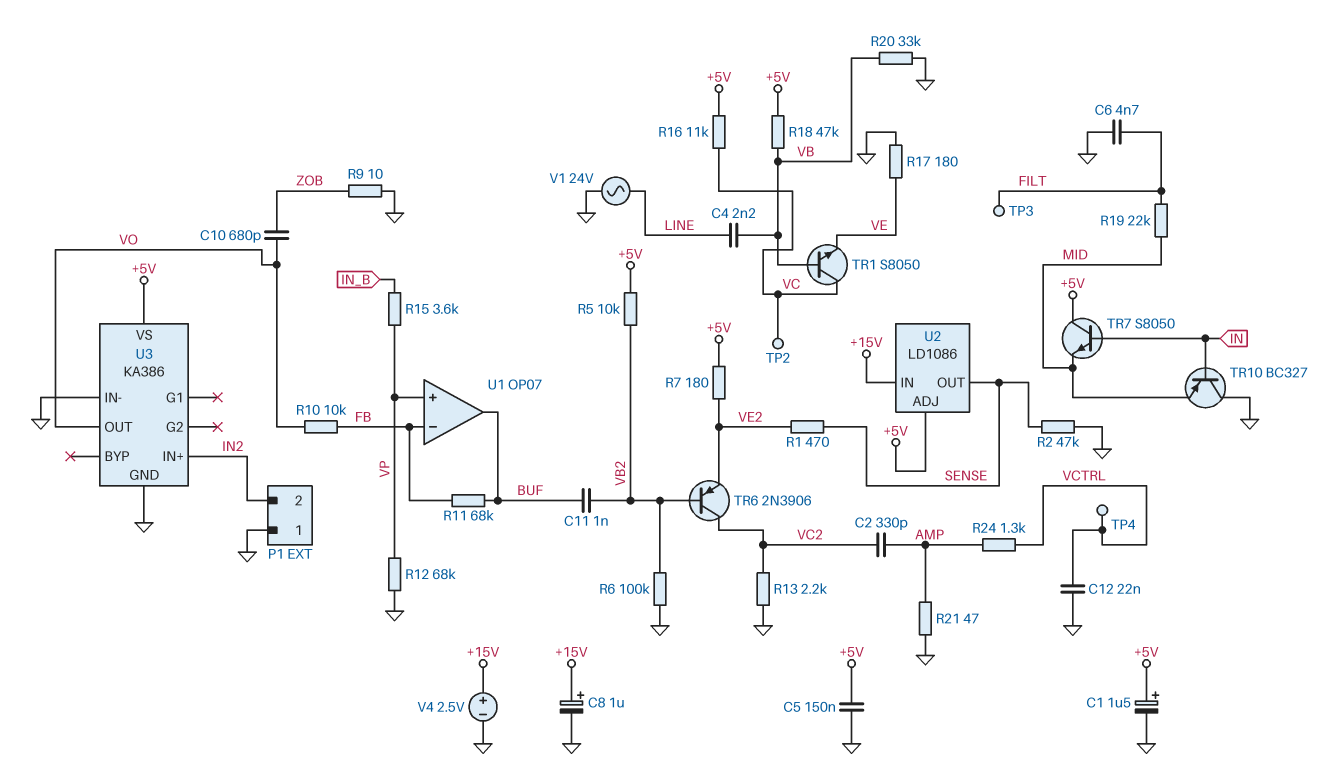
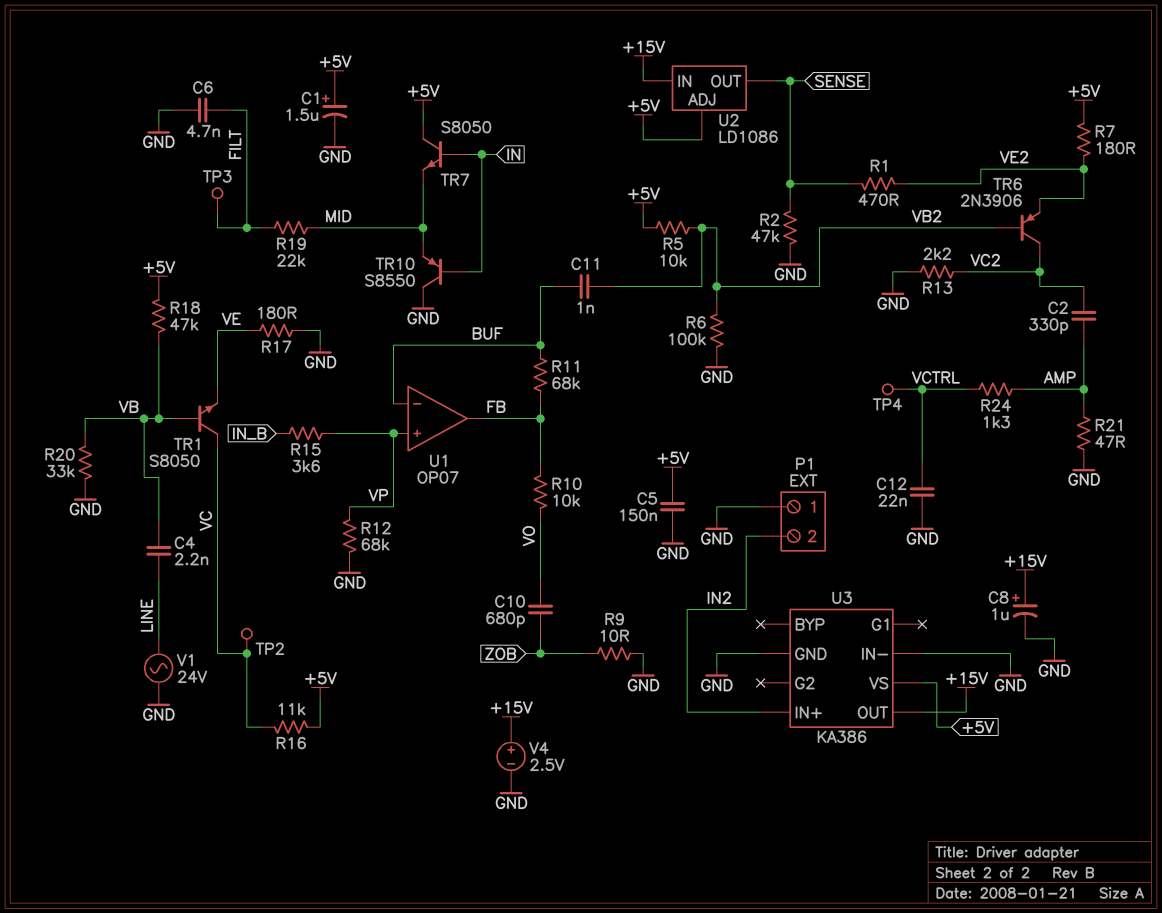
TR10: PNP BC327 (B IN, C GND, E MID) -> PNP S8550 (B IN, C GND, E MID)
U1 pin in-: FB -> BUF
U1 pin out: BUF -> FB
U3 pin OUT: VO -> +15V

